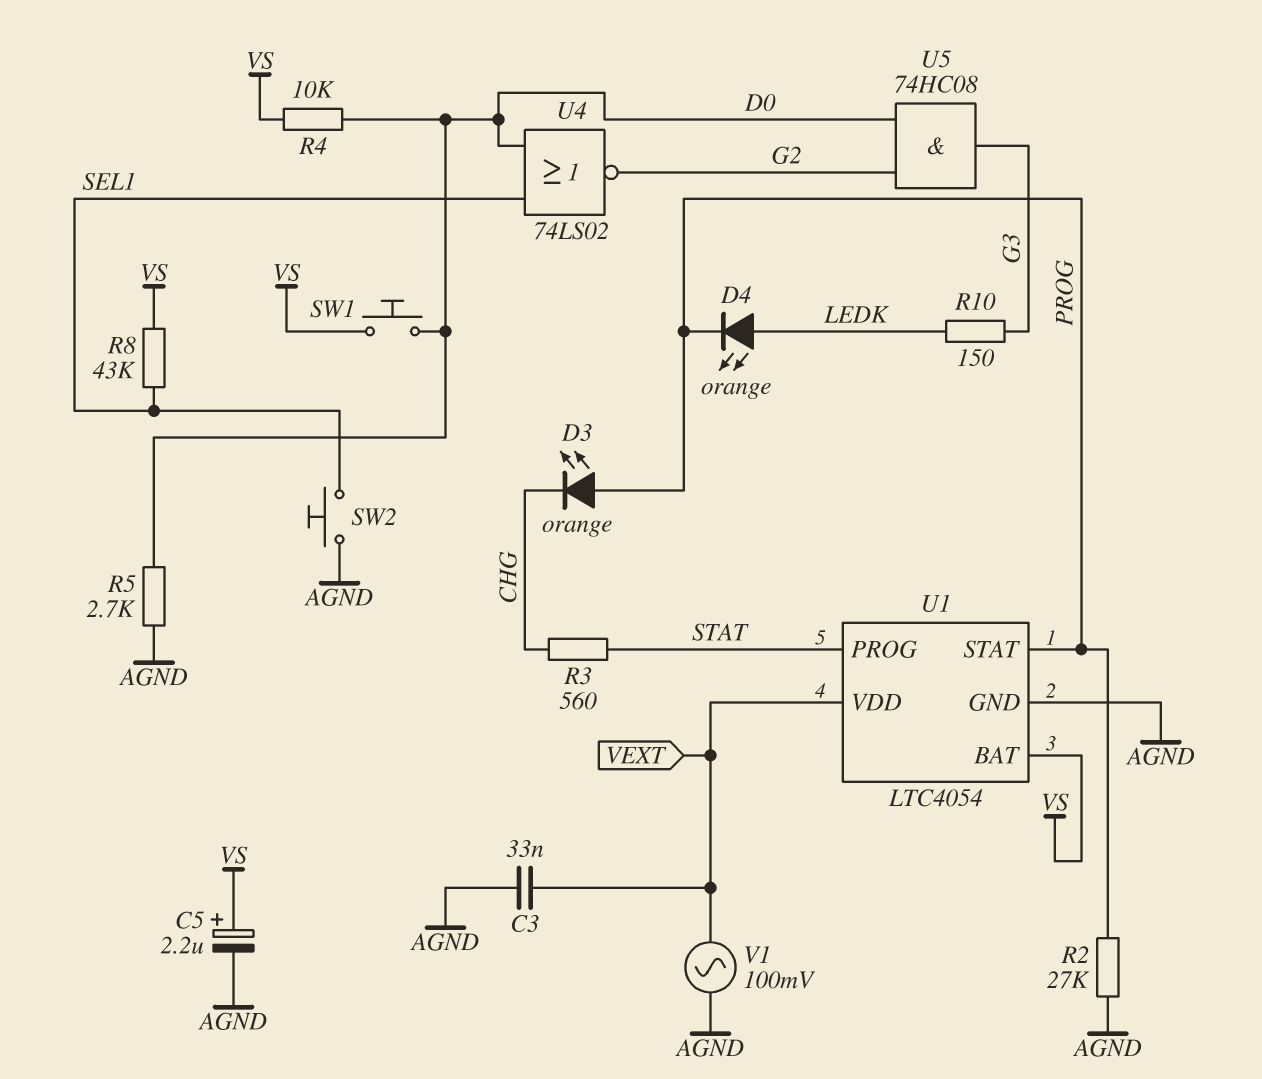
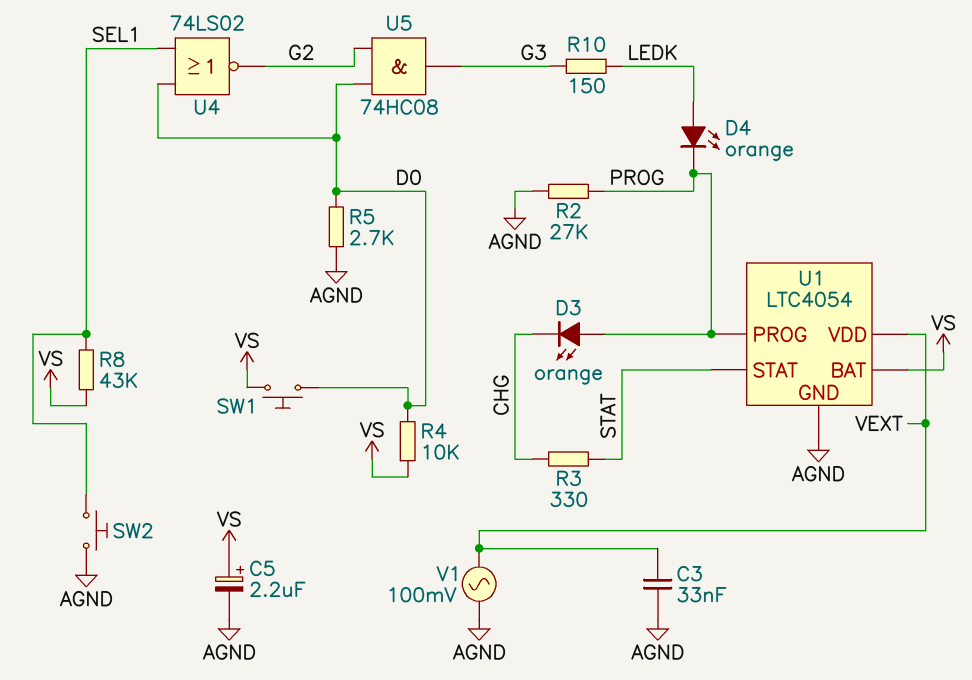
R3: 560 (CHG, STAT) -> 330 (CHG, STAT)
U1 pin PROG: STAT -> PROG
U1 pin STAT: PROG -> STAT

